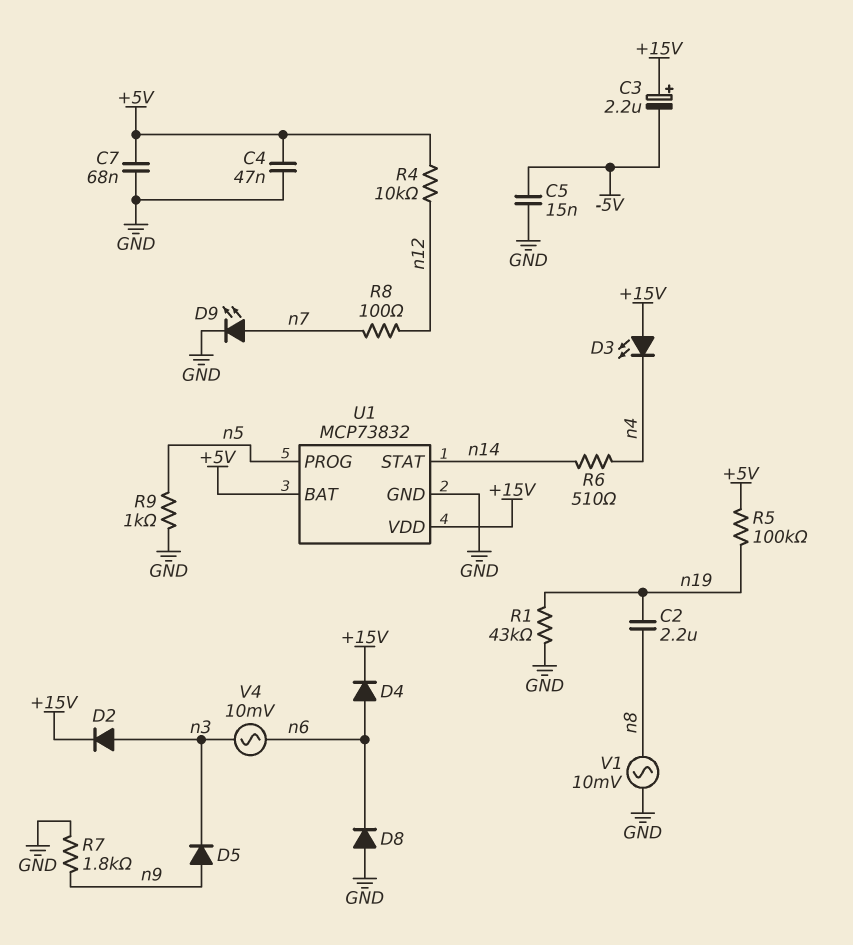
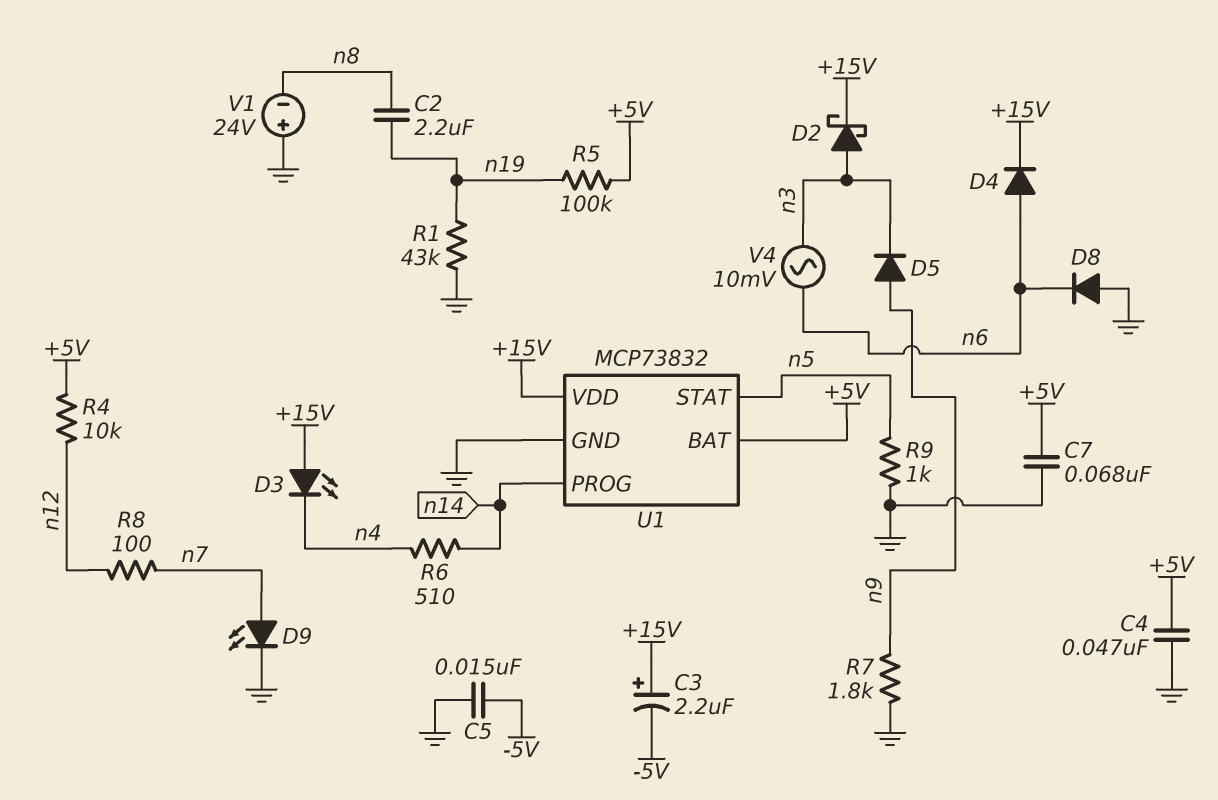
D2: diode (A n3, K +15V) -> schottky (A n3, K +15V)
U1 pin PROG: n5 -> n14
U1 pin STAT: n14 -> n5
V1: AC 10mV (GND, n8) -> 24V (plus GND, minus n8)

